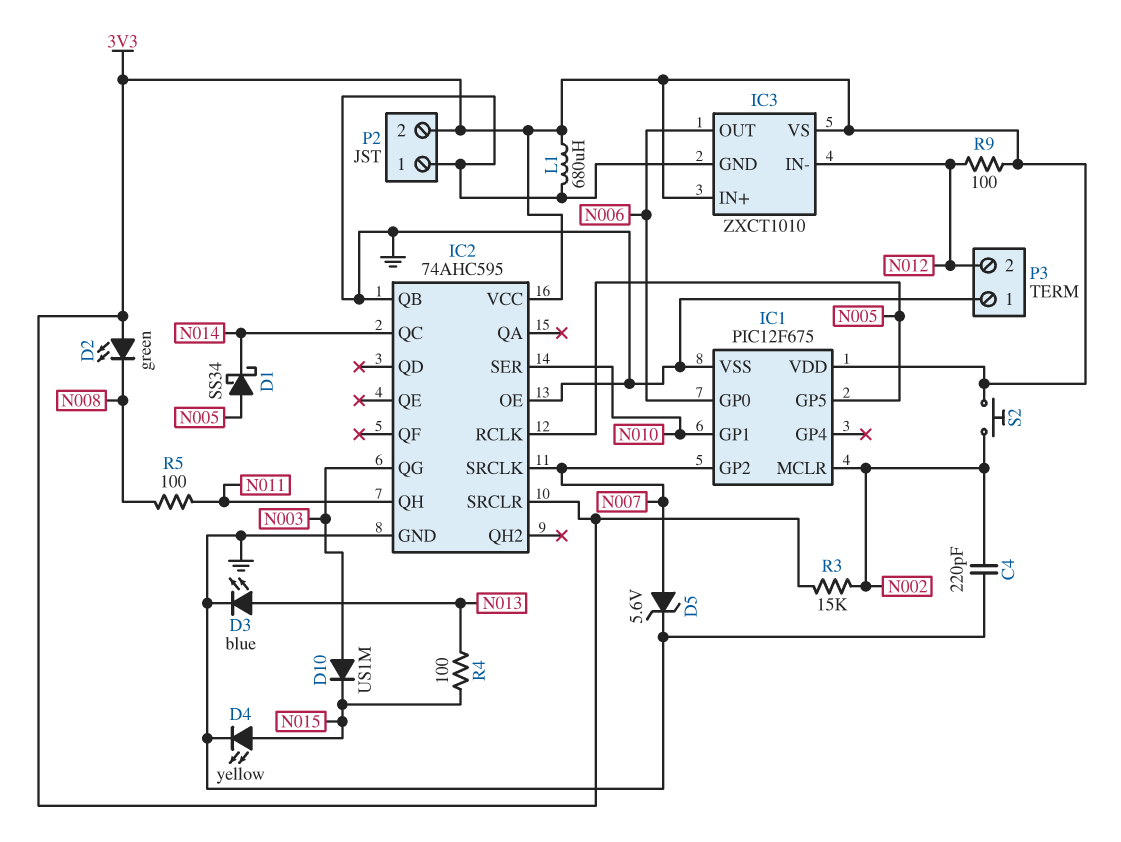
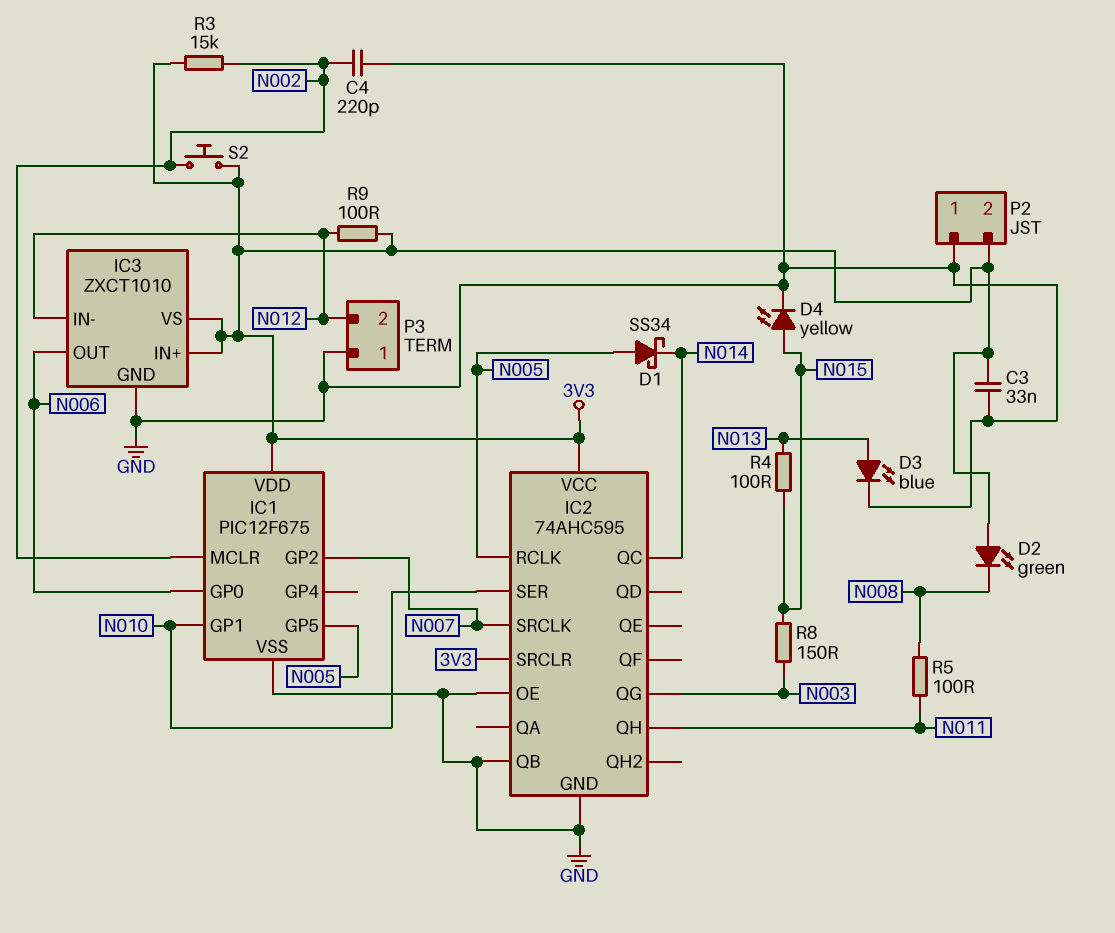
C3: none -> 33nF (3V3, GND)
D5: zener 5.6V (A N007, K GND) -> none
D10: diode US1M (A N003, K N015) -> none
L1: 680uH (3V3, GND) -> none
R8: none -> 150 (N003, N015)

